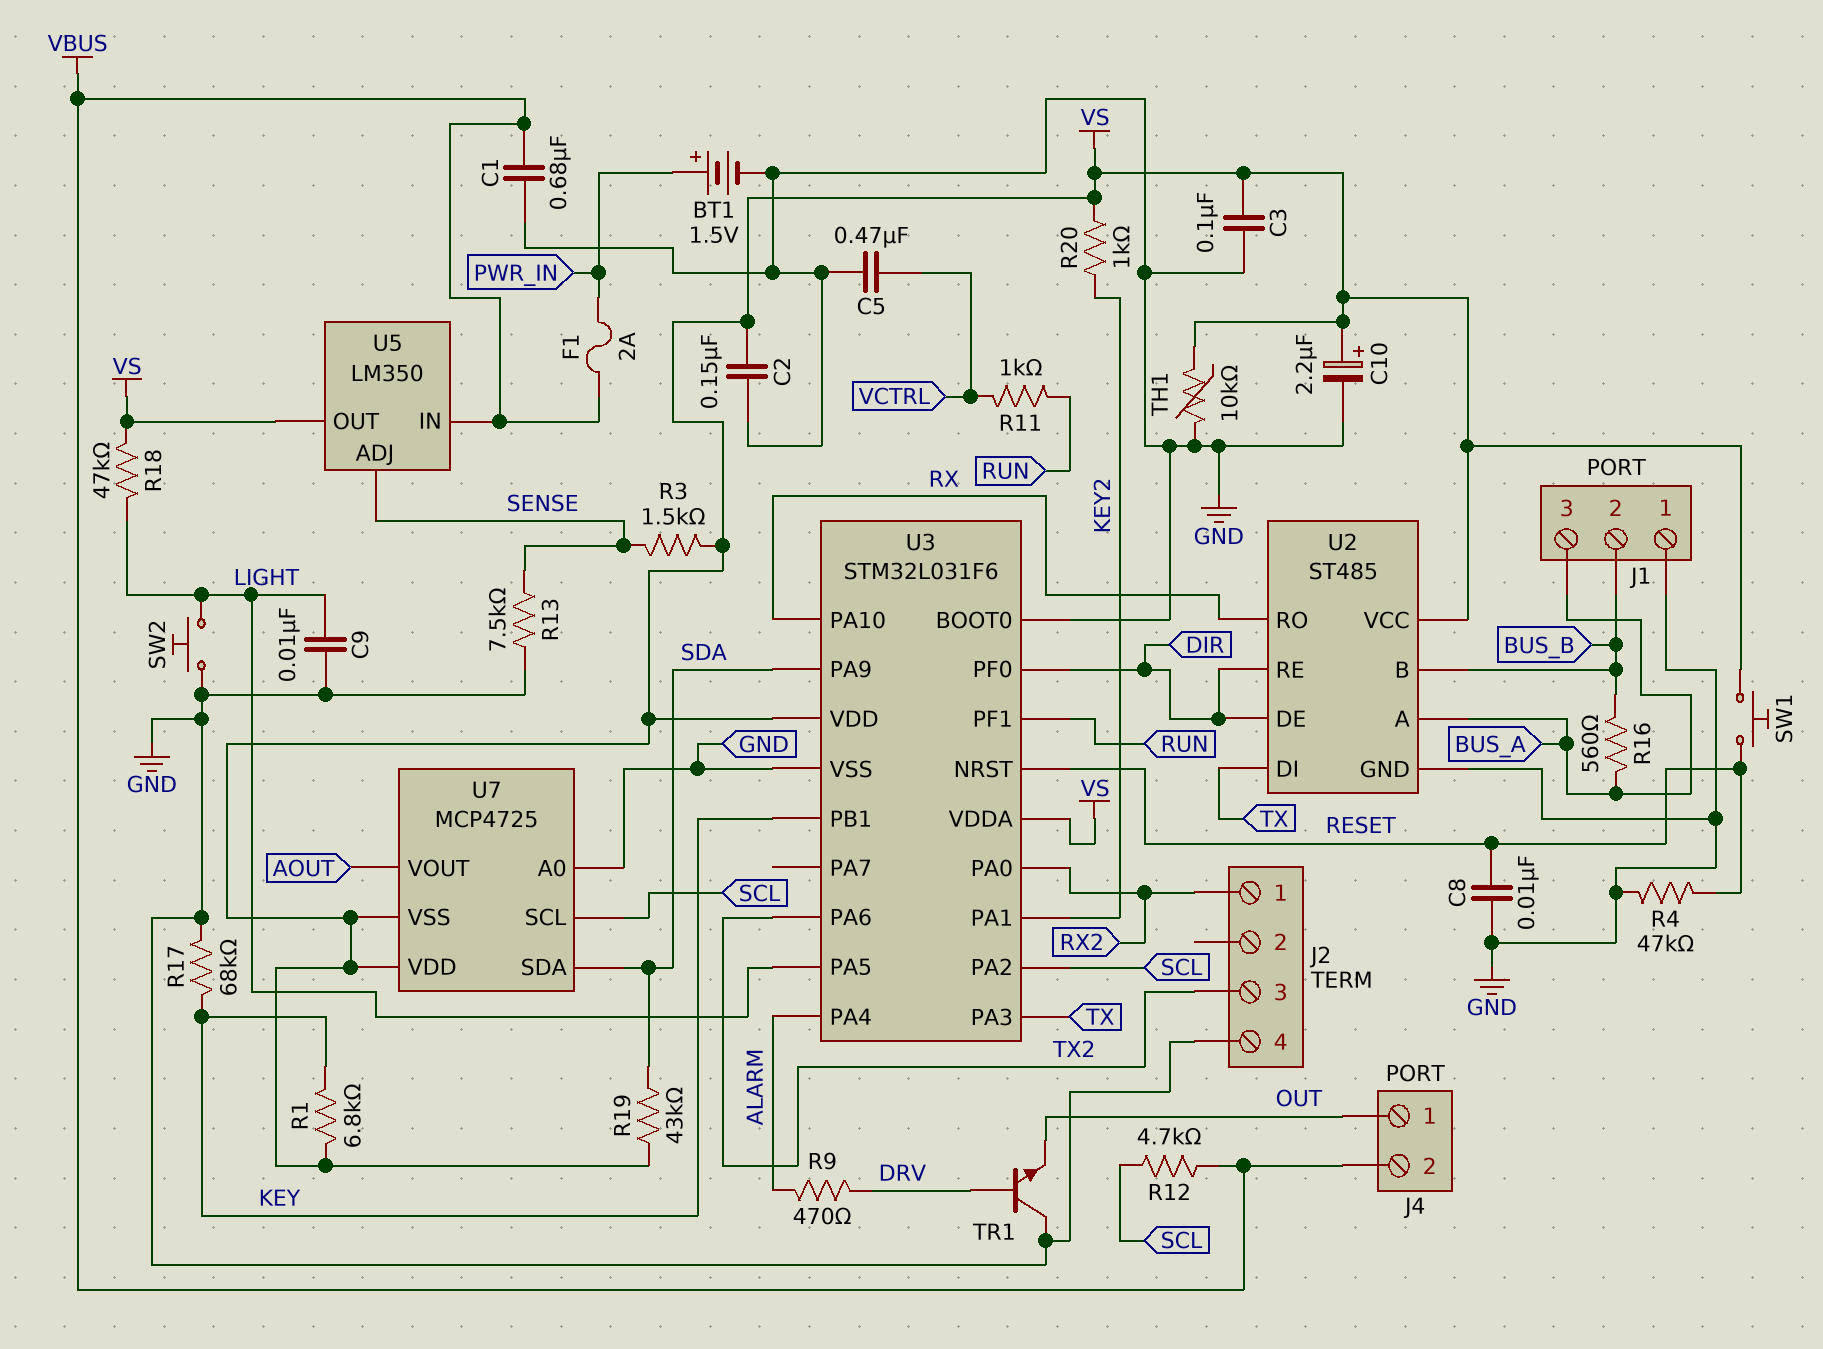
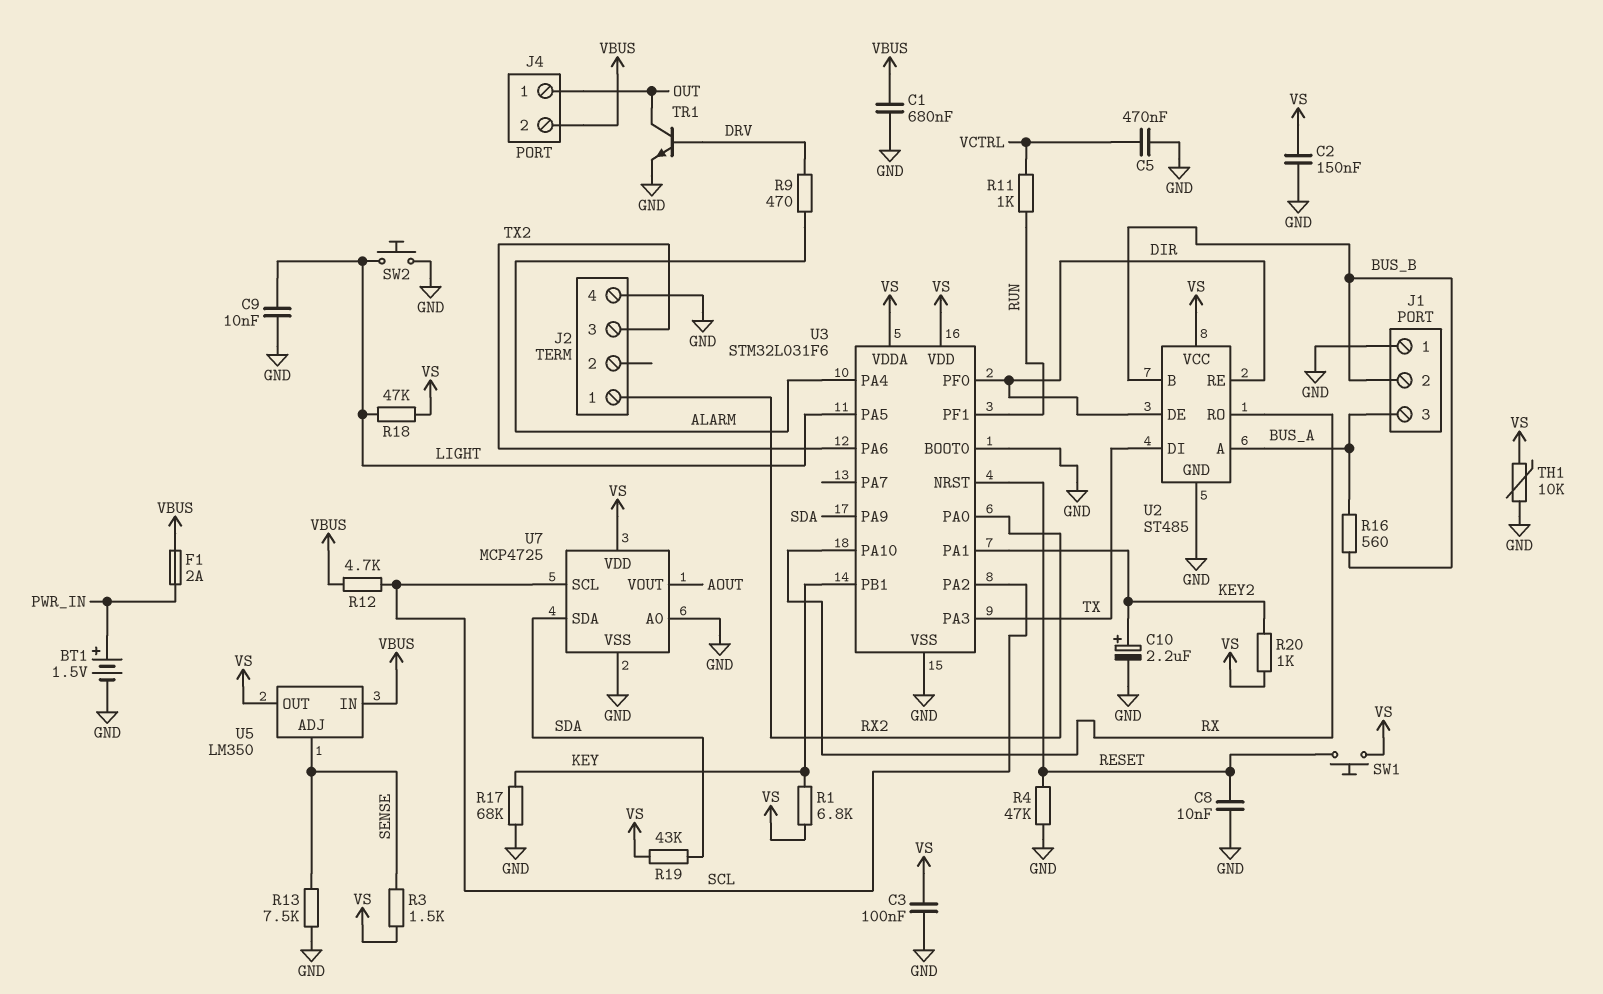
C10: 2.2uF (plus VS, minus GND) -> 2.2uF (plus KEY2, minus GND)
TR1: NPN (B DRV, C GND, E OUT) -> NPN (B DRV, C OUT, E GND)
U7 pin VSS: VS -> GND

